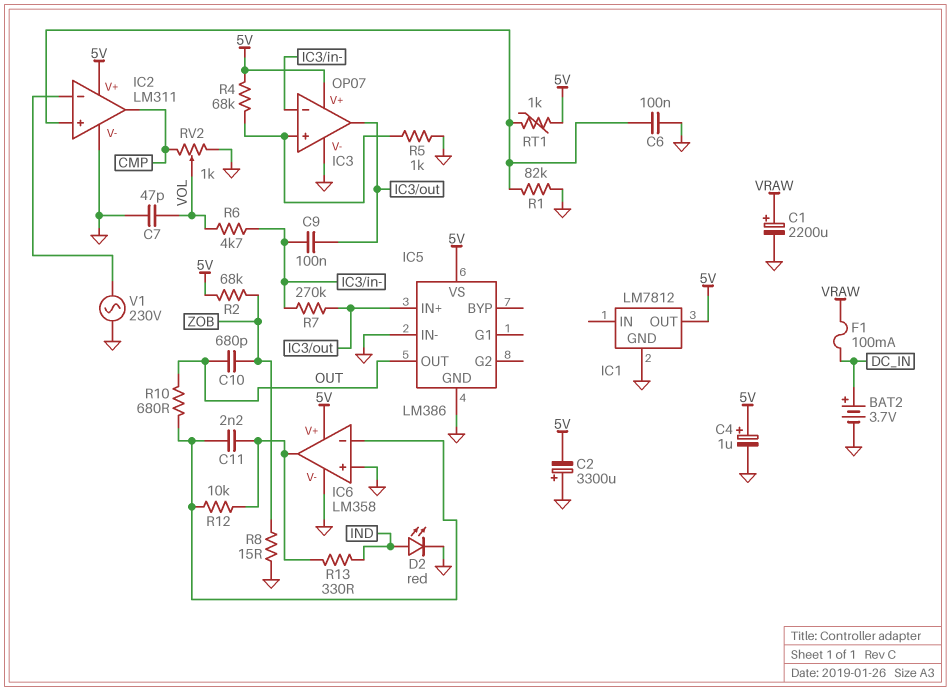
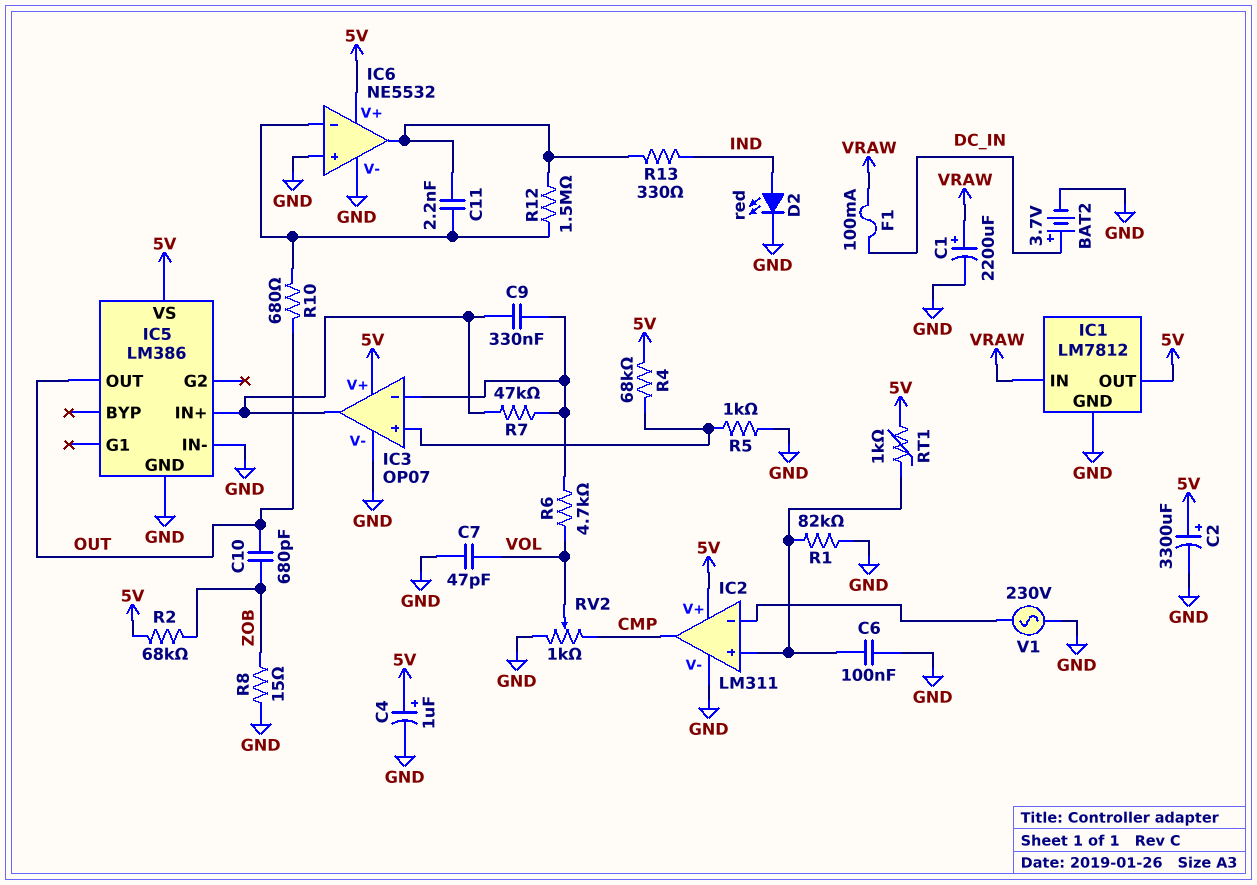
C2: 3300uF (plus GND, minus 5V) -> 3300uF (plus 5V, minus GND)
C9: 100nF (IC3/in-, IC3/out) -> 330nF (IC3/in-, IC3/out)
IC1 pin IN: none -> VRAW
IC6: LM358 -> NE5532
R7: 270k (IC3/in-, IC3/out) -> 47k (IC3/in-, IC3/out)
R12: 10k (IC6/in-, IC6/out) -> 1.5M (IC6/in-, IC6/out)

